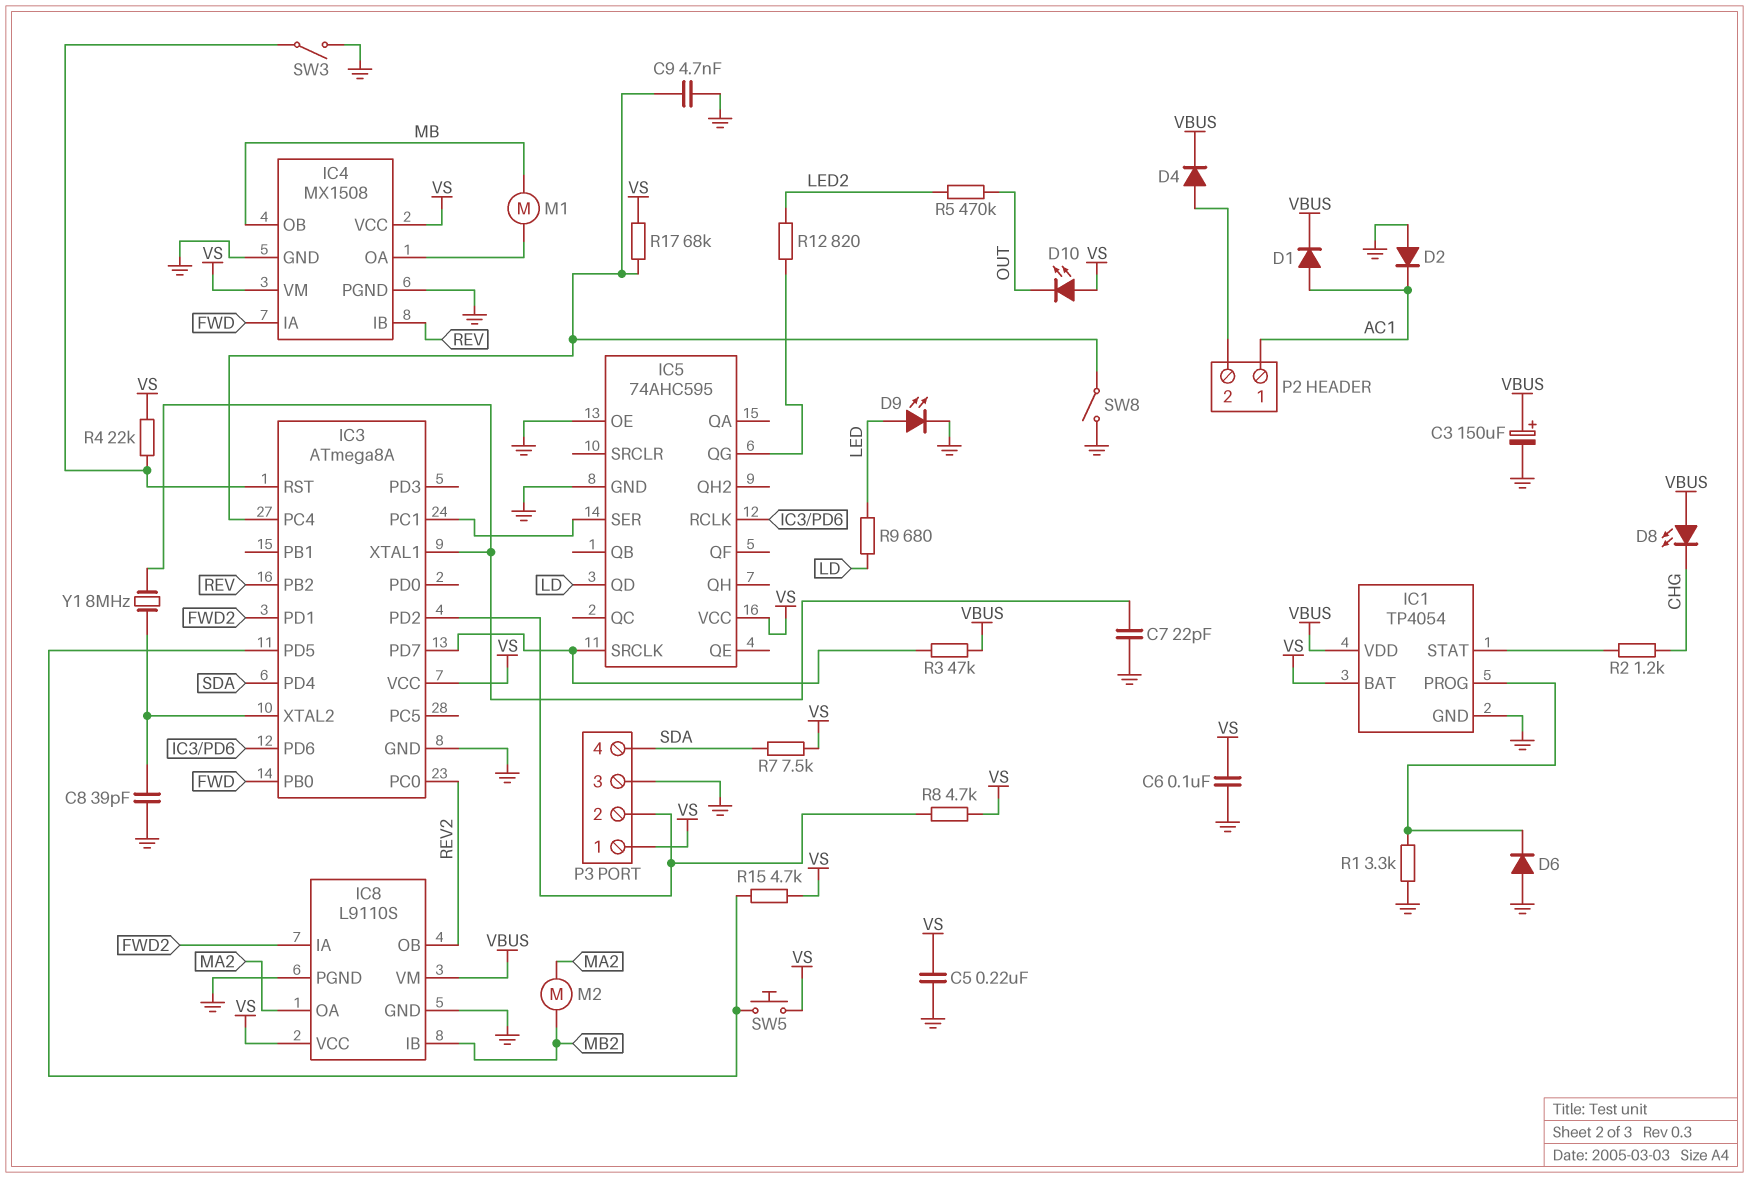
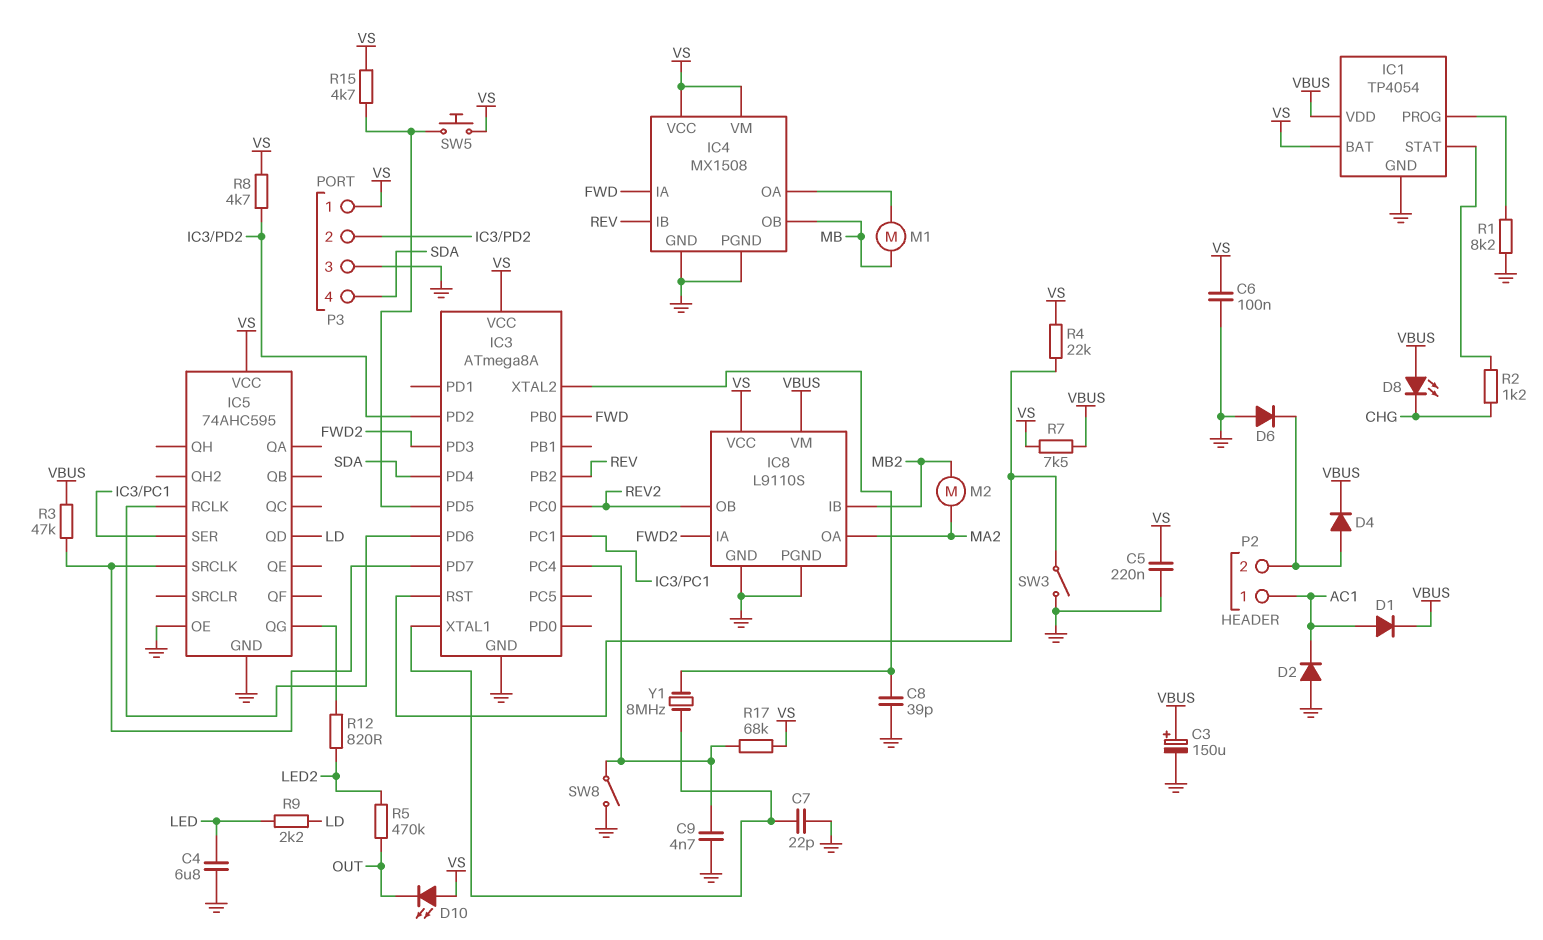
C4: none -> 6.8uF (GND, LED)
D6: diode (A GND, K IC1/PROG) -> diode (A GND, K P2/2)
D9: LED (A LED, K GND) -> none
IC3 pin PD1: FWD2 -> none
IC3 pin PD3: none -> FWD2
R1: 3.3k (GND, IC1/PROG) -> 8.2k (GND, IC1/PROG)
R7: 7.5k (SDA, VS) -> 7.5k (VBUS, VS)
R9: 680 (LD, LED) -> 2.2k (LD, LED)

